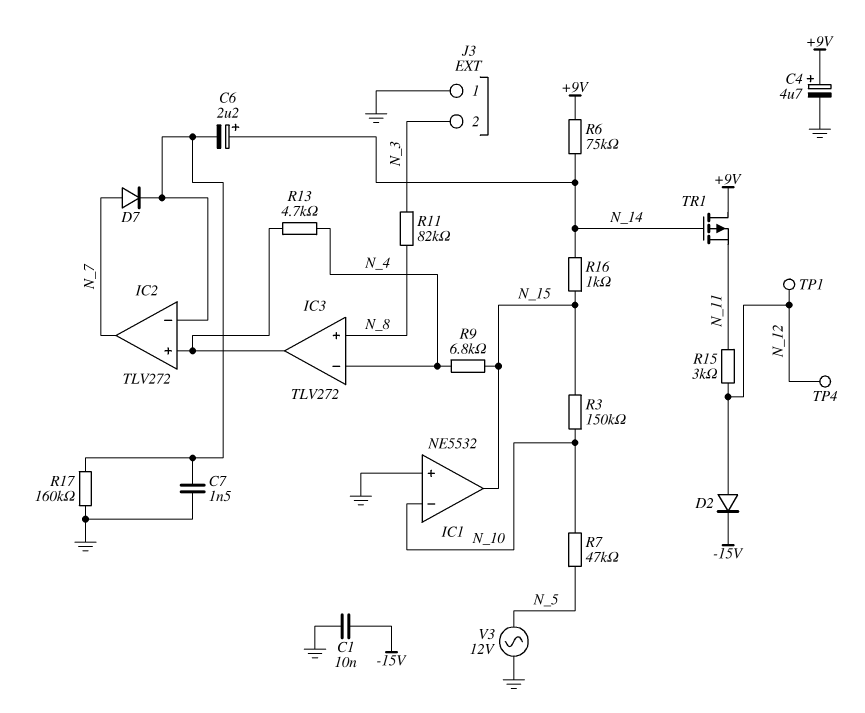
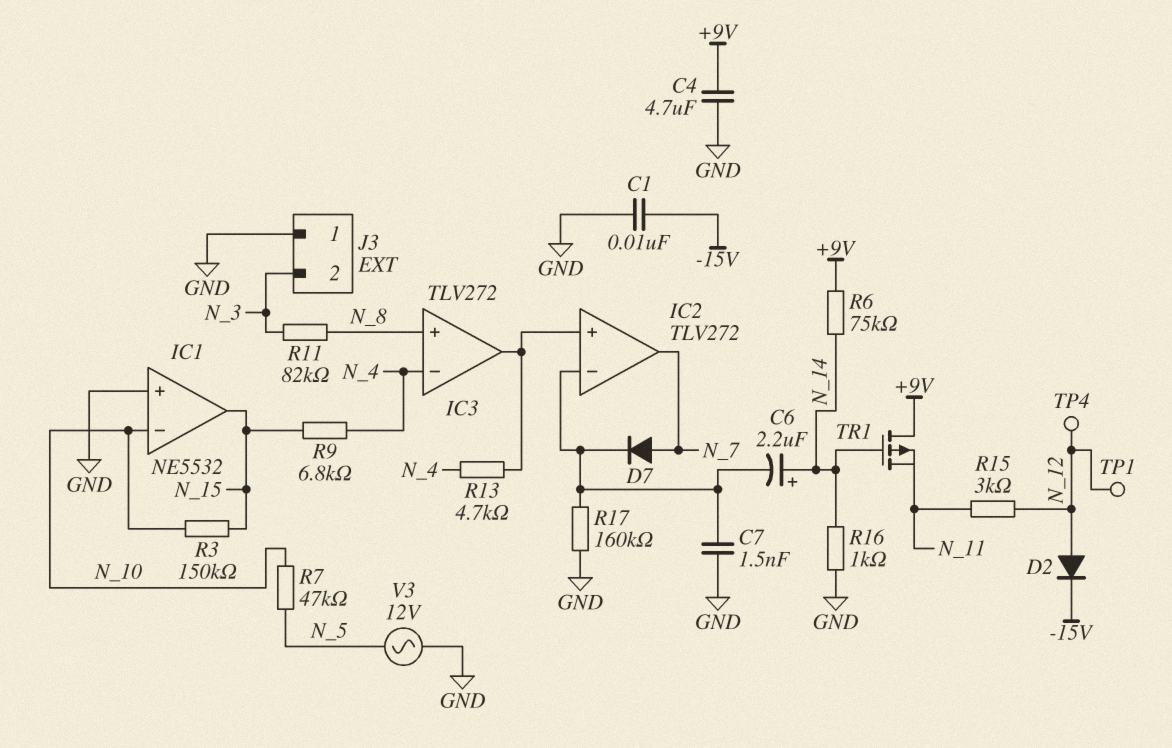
C4: 4.7uF (plus +9V, minus GND) -> 4.7uF (+9V, GND)
R16: 1k (N_14, N_15) -> 1k (GND, N_14)

